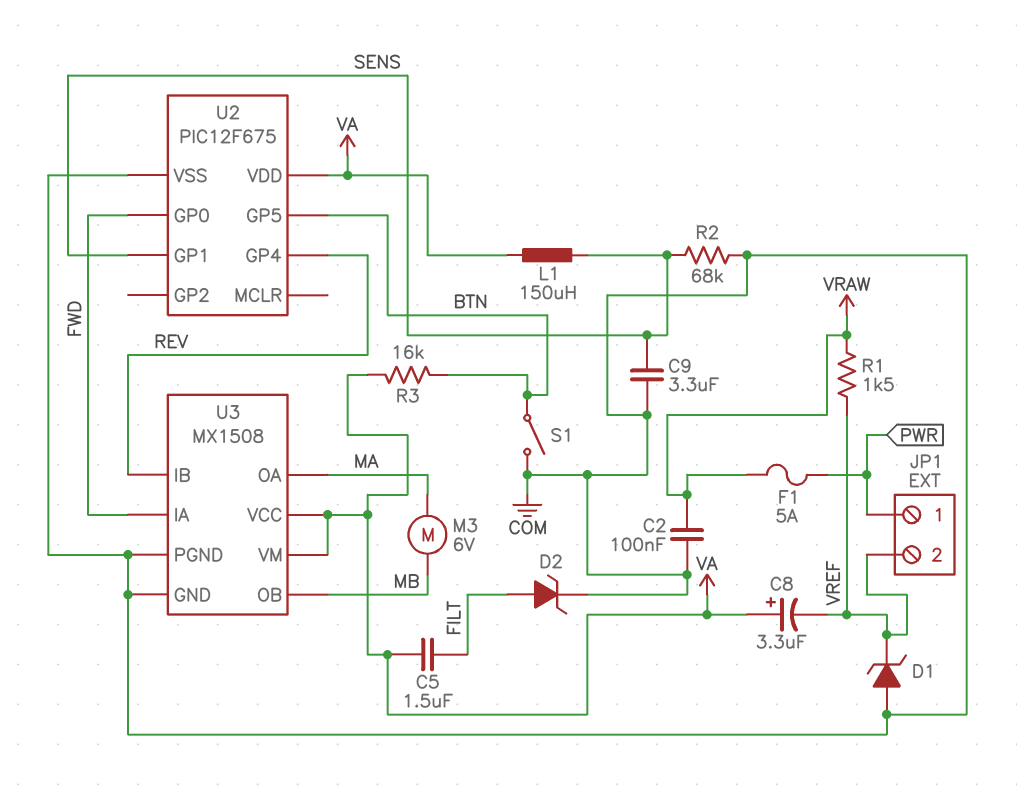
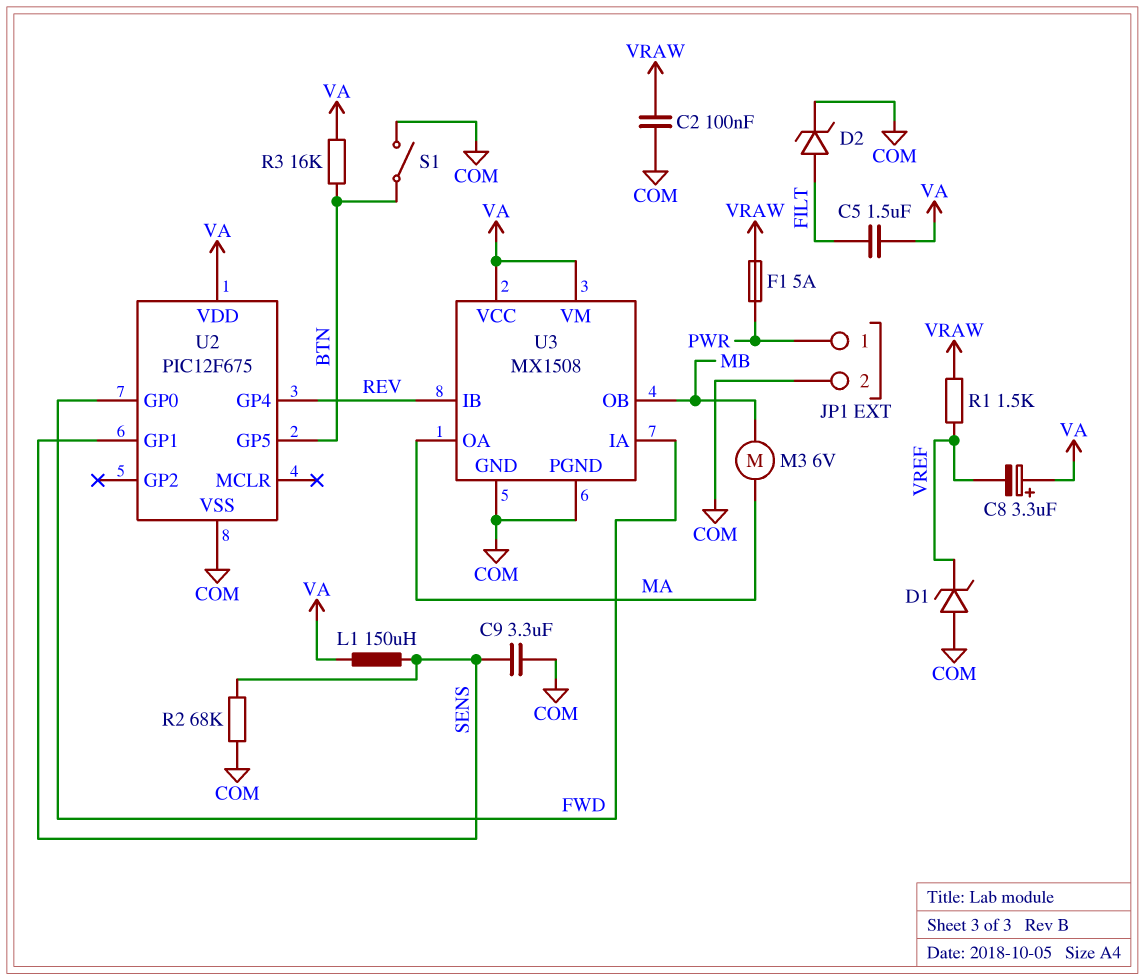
JP1 pin 2: VREF -> COM

